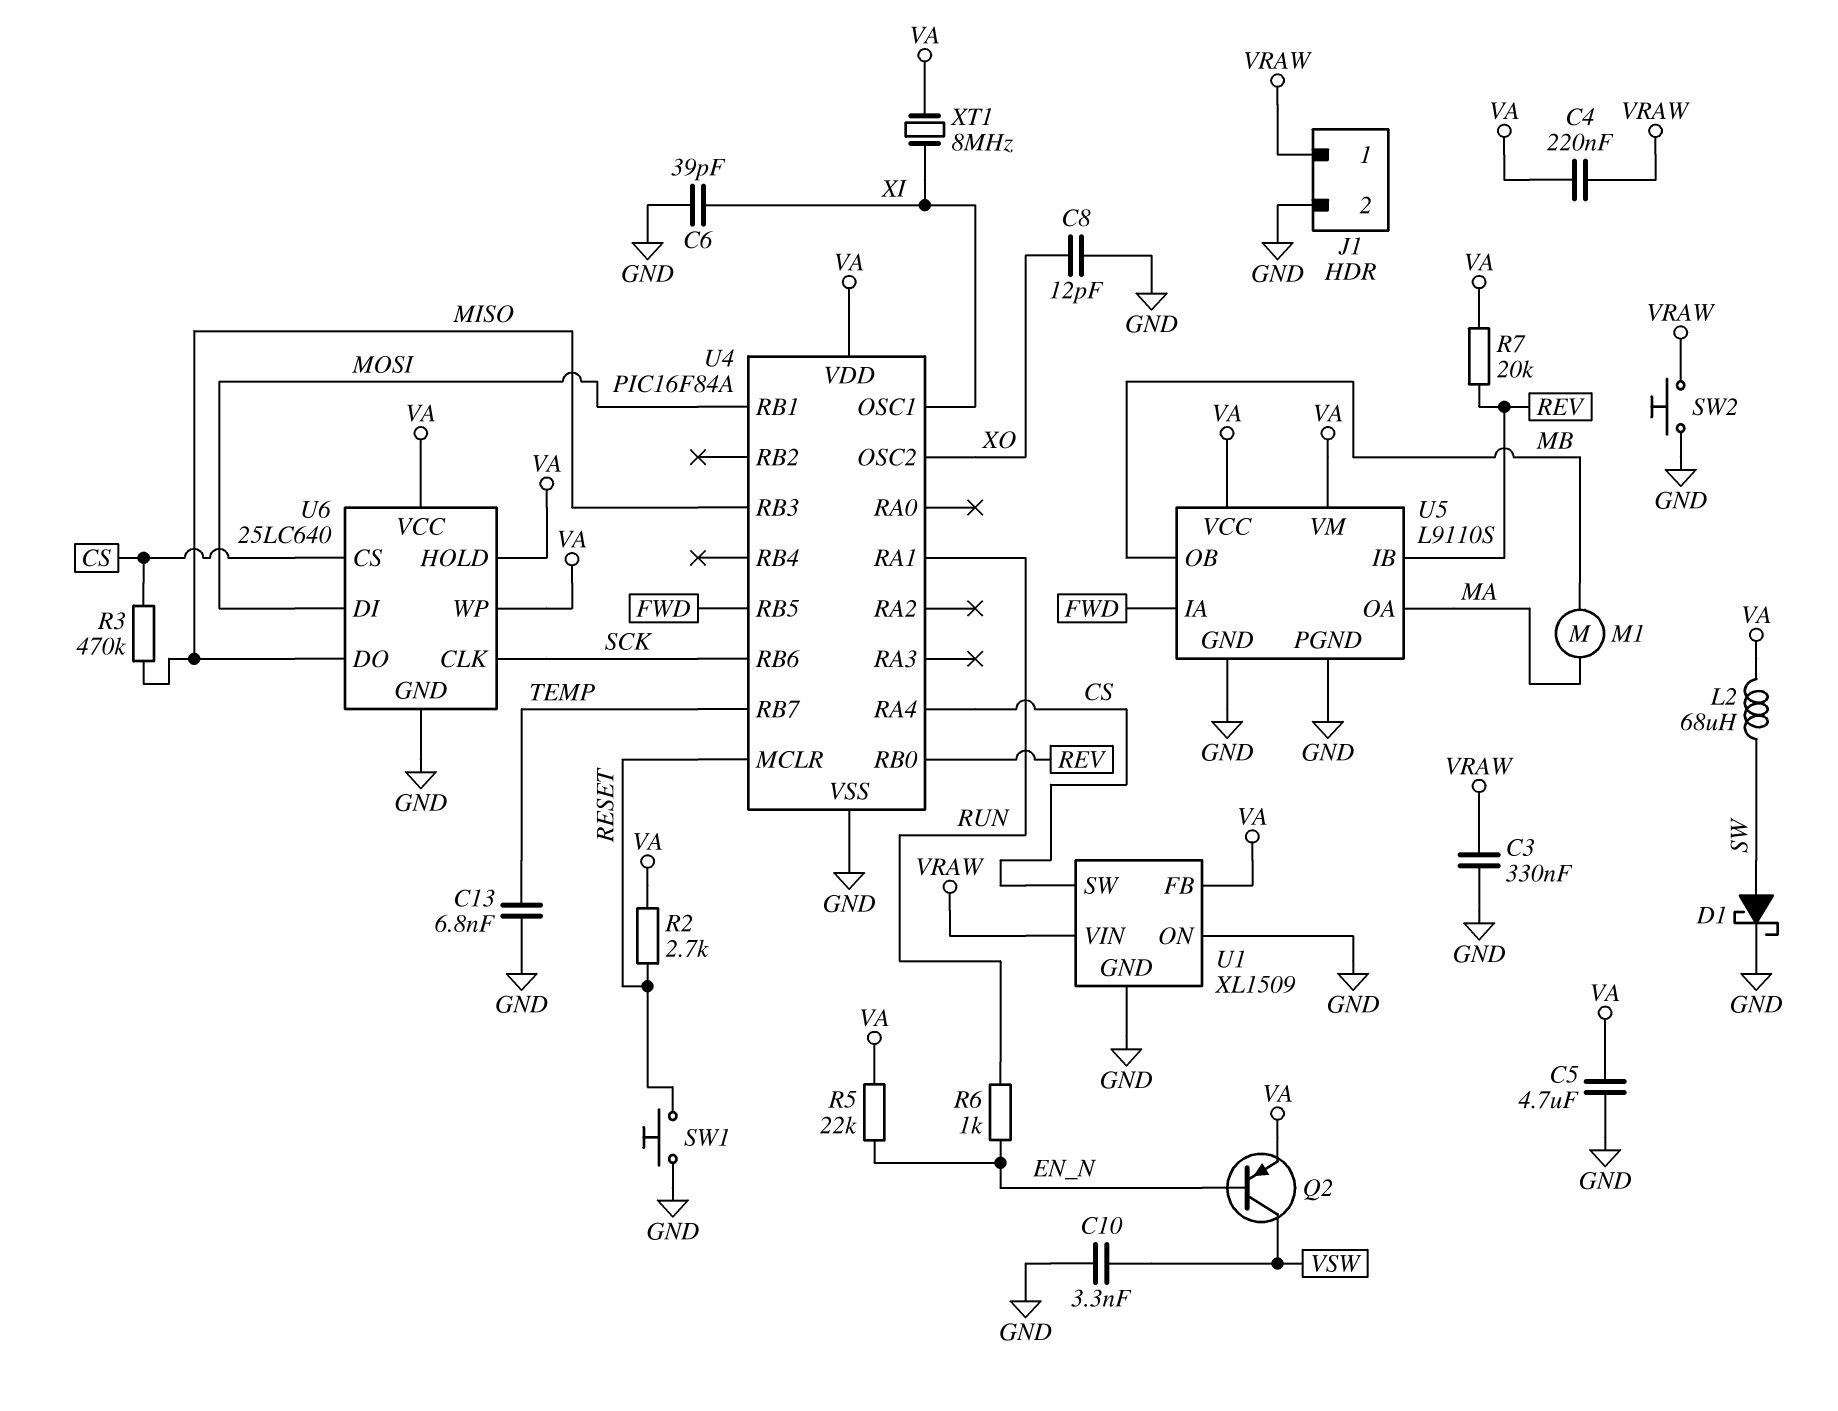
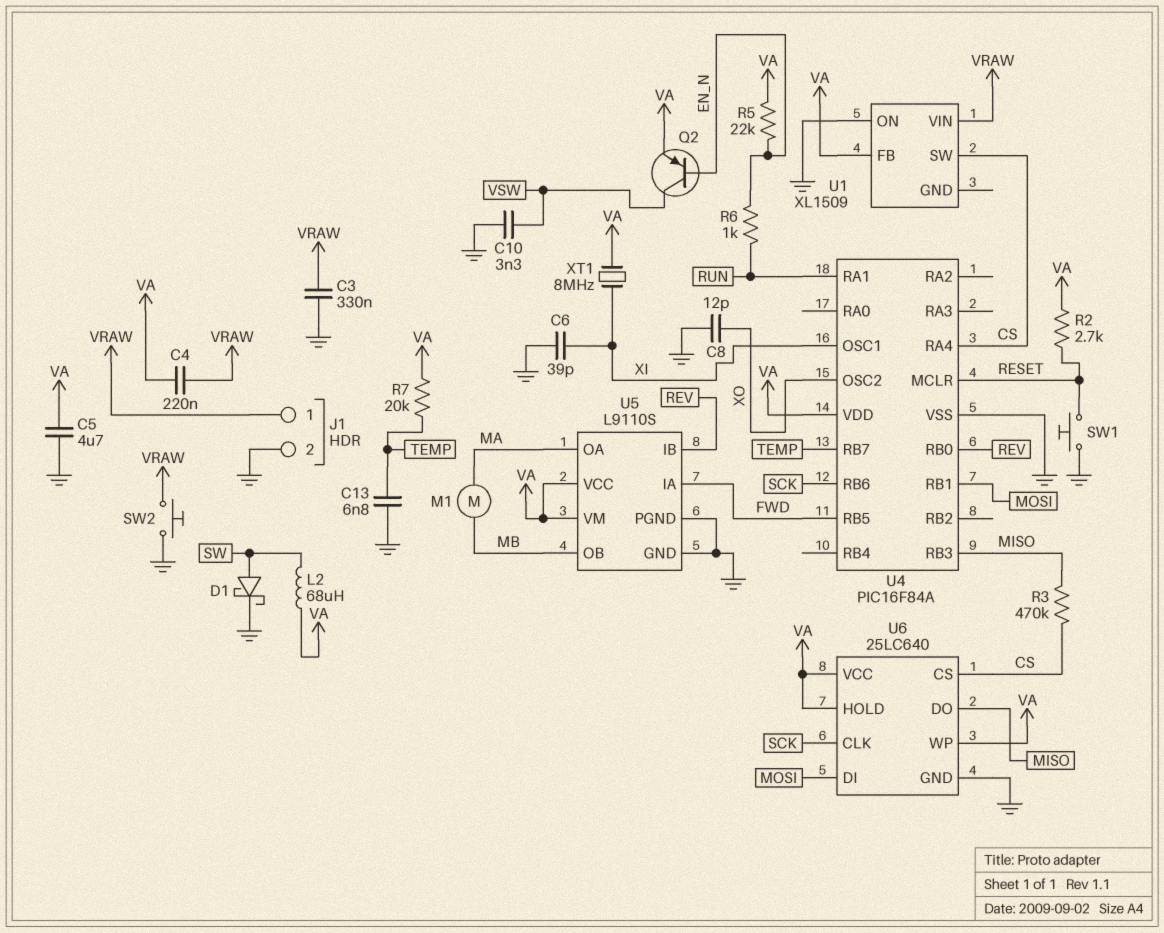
R7: 20k (REV, VA) -> 20k (TEMP, VA)
U1 pin GND: GND -> none

